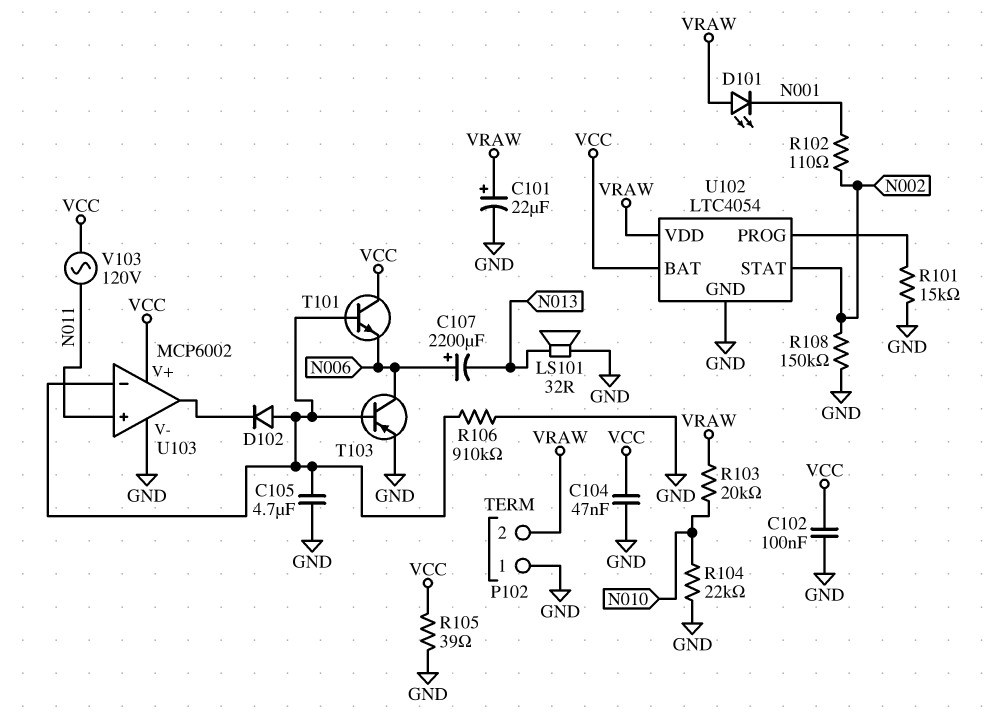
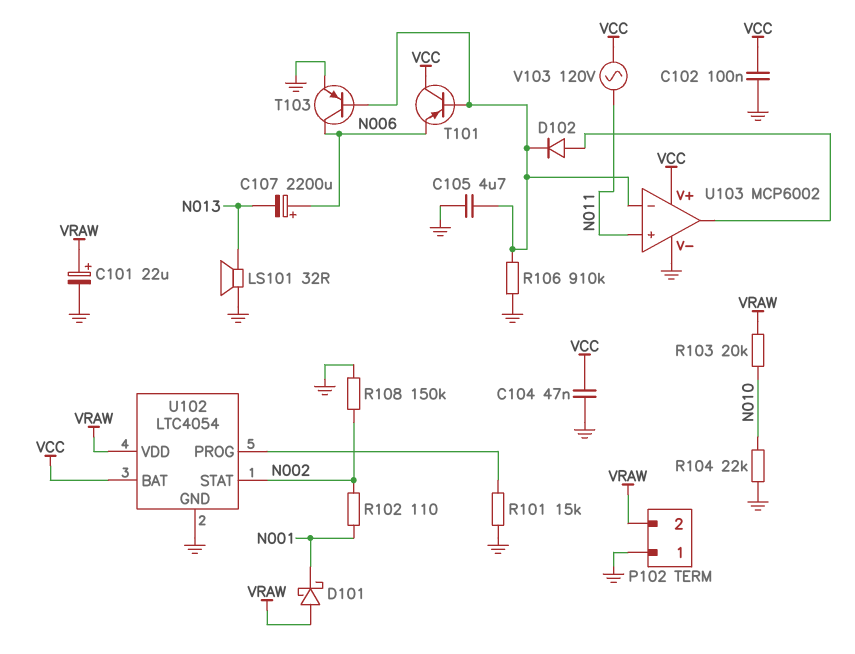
D101: LED (A VRAW, K N001) -> schottky (A VRAW, K N001)
D102: diode (A U103/in-, K U103/out) -> diode (A U103/out, K U103/in-)
R105: 39 (GND, VCC) -> none
T101: NPN (B U103/in-, C VCC, E N006) -> PNP (B U103/in-, C VCC, E N006)

